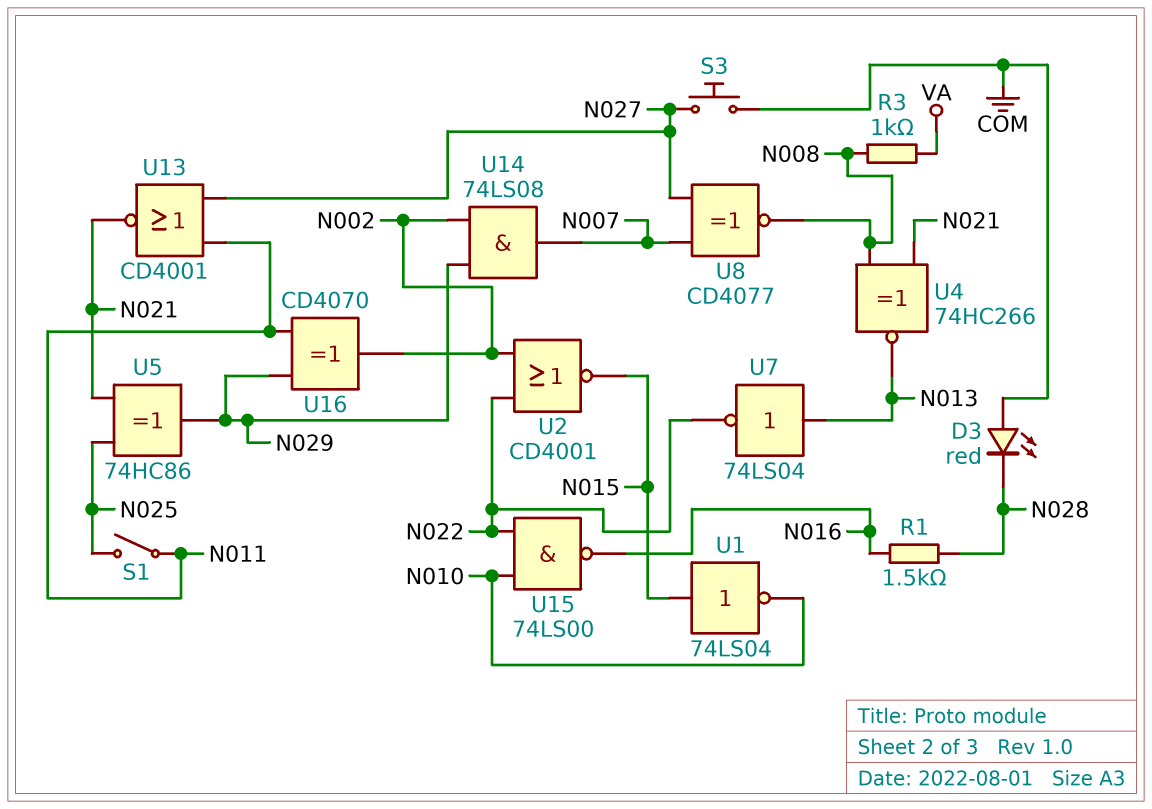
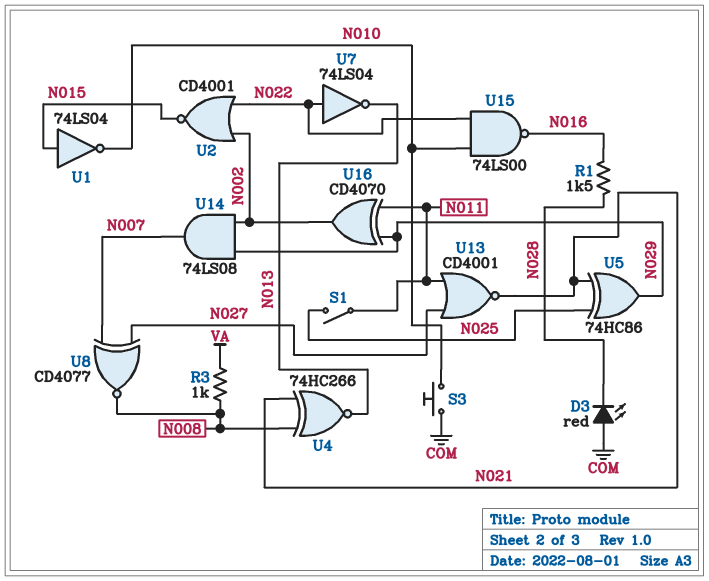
S3: button (COM, N027) -> button (COM, N010)
U7: NOT 74LS04 (in N013, out N022) -> NOT 74LS04 (in N022, out N013)

